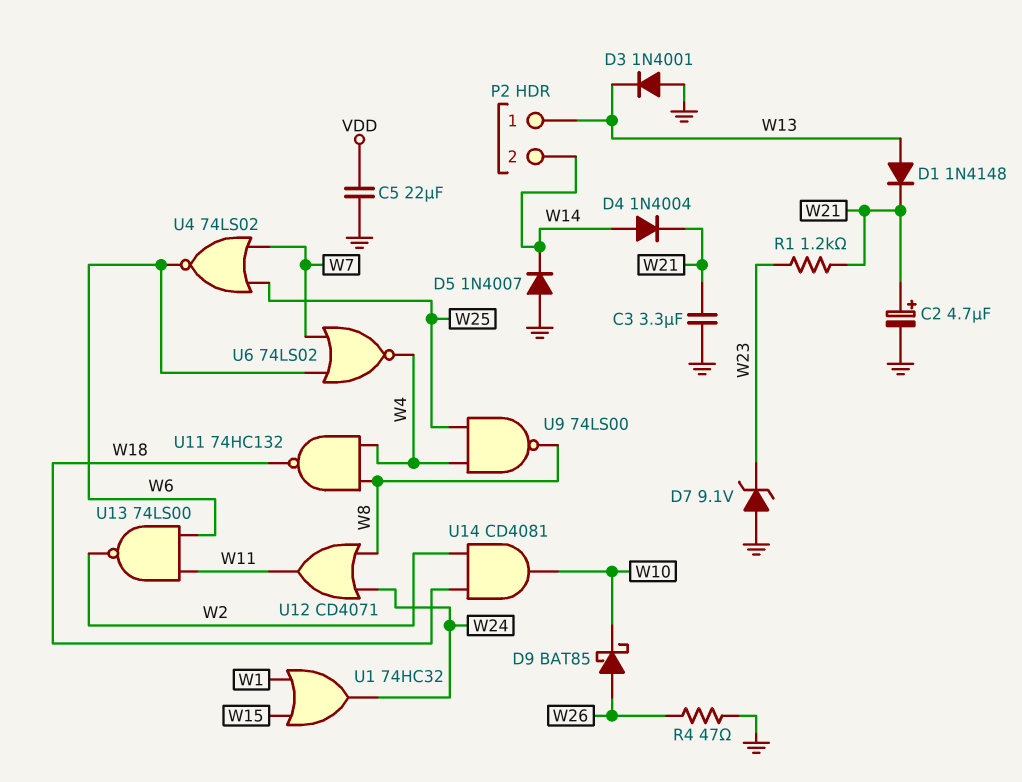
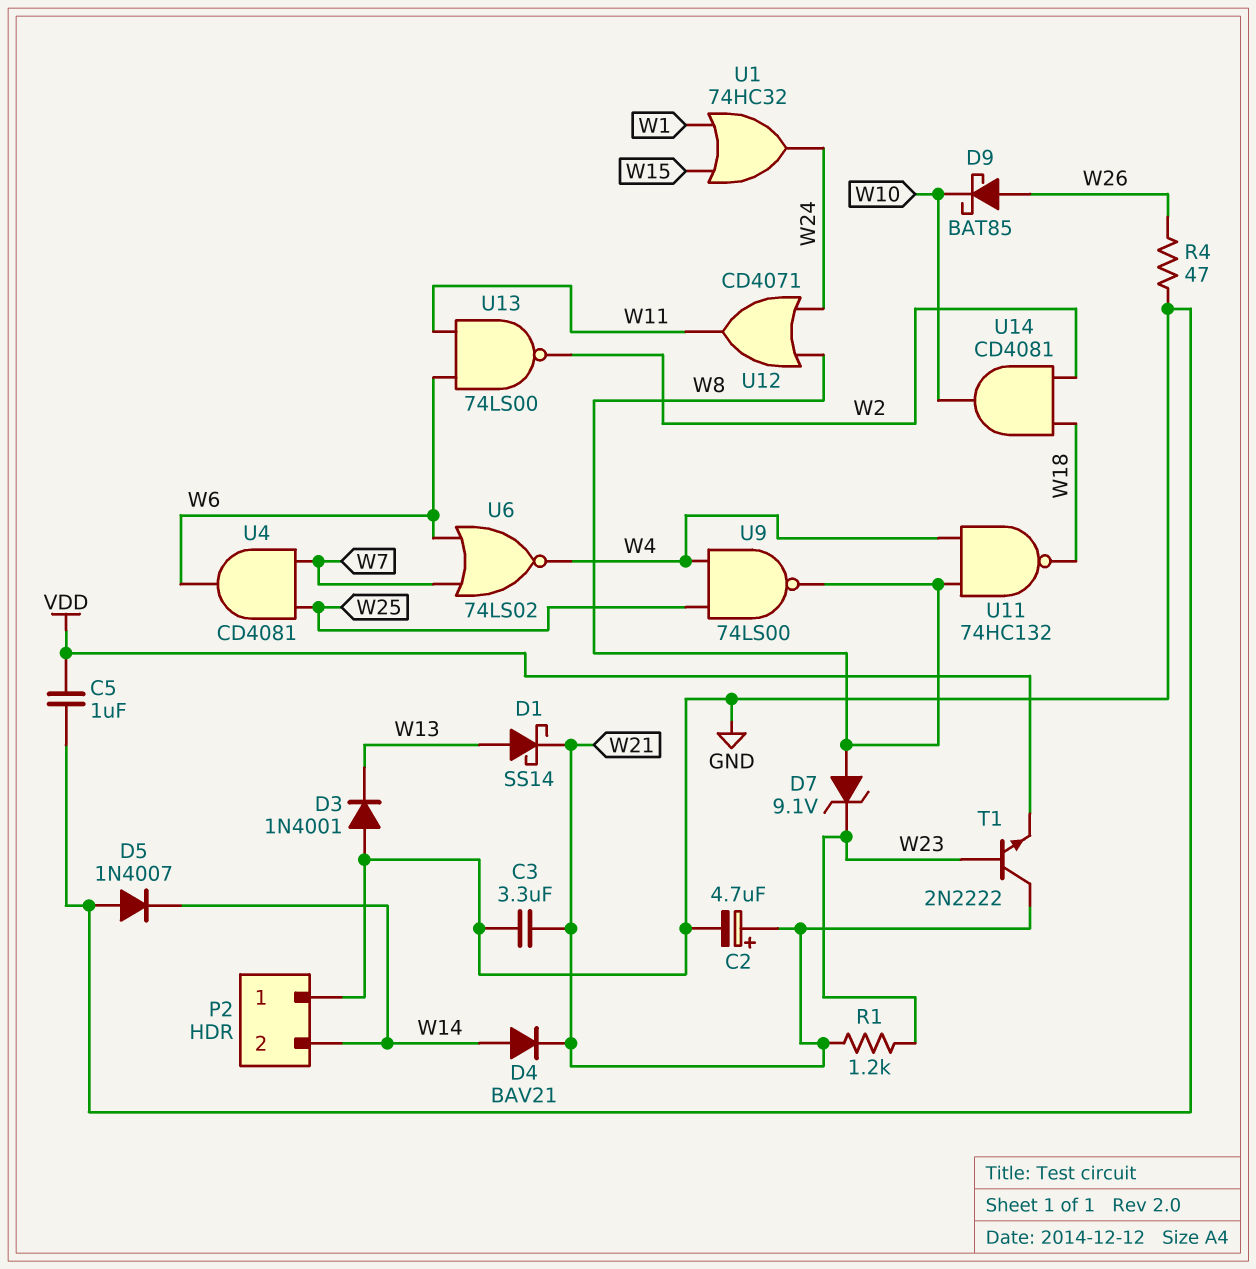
C5: 22uF (GND, VDD) -> 1uF (GND, VDD)
D1: diode 1N4148 (A W13, K W21) -> schottky SS14 (A W13, K W21)
D4: diode 1N4004 (A W14, K W21) -> diode BAV21 (A W14, K W21)
D7: zener 9.1V (A GND, K W23) -> zener 9.1V (A W8, K W23)
P2 pin 1: W13 -> GND
T1: none -> NPN 2N2222 (B W23, C W21, E VDD)
U4: NOR 74LS02 (in W7, in W25, out W6) -> AND CD4081 (in W7, in W25, out W6)

